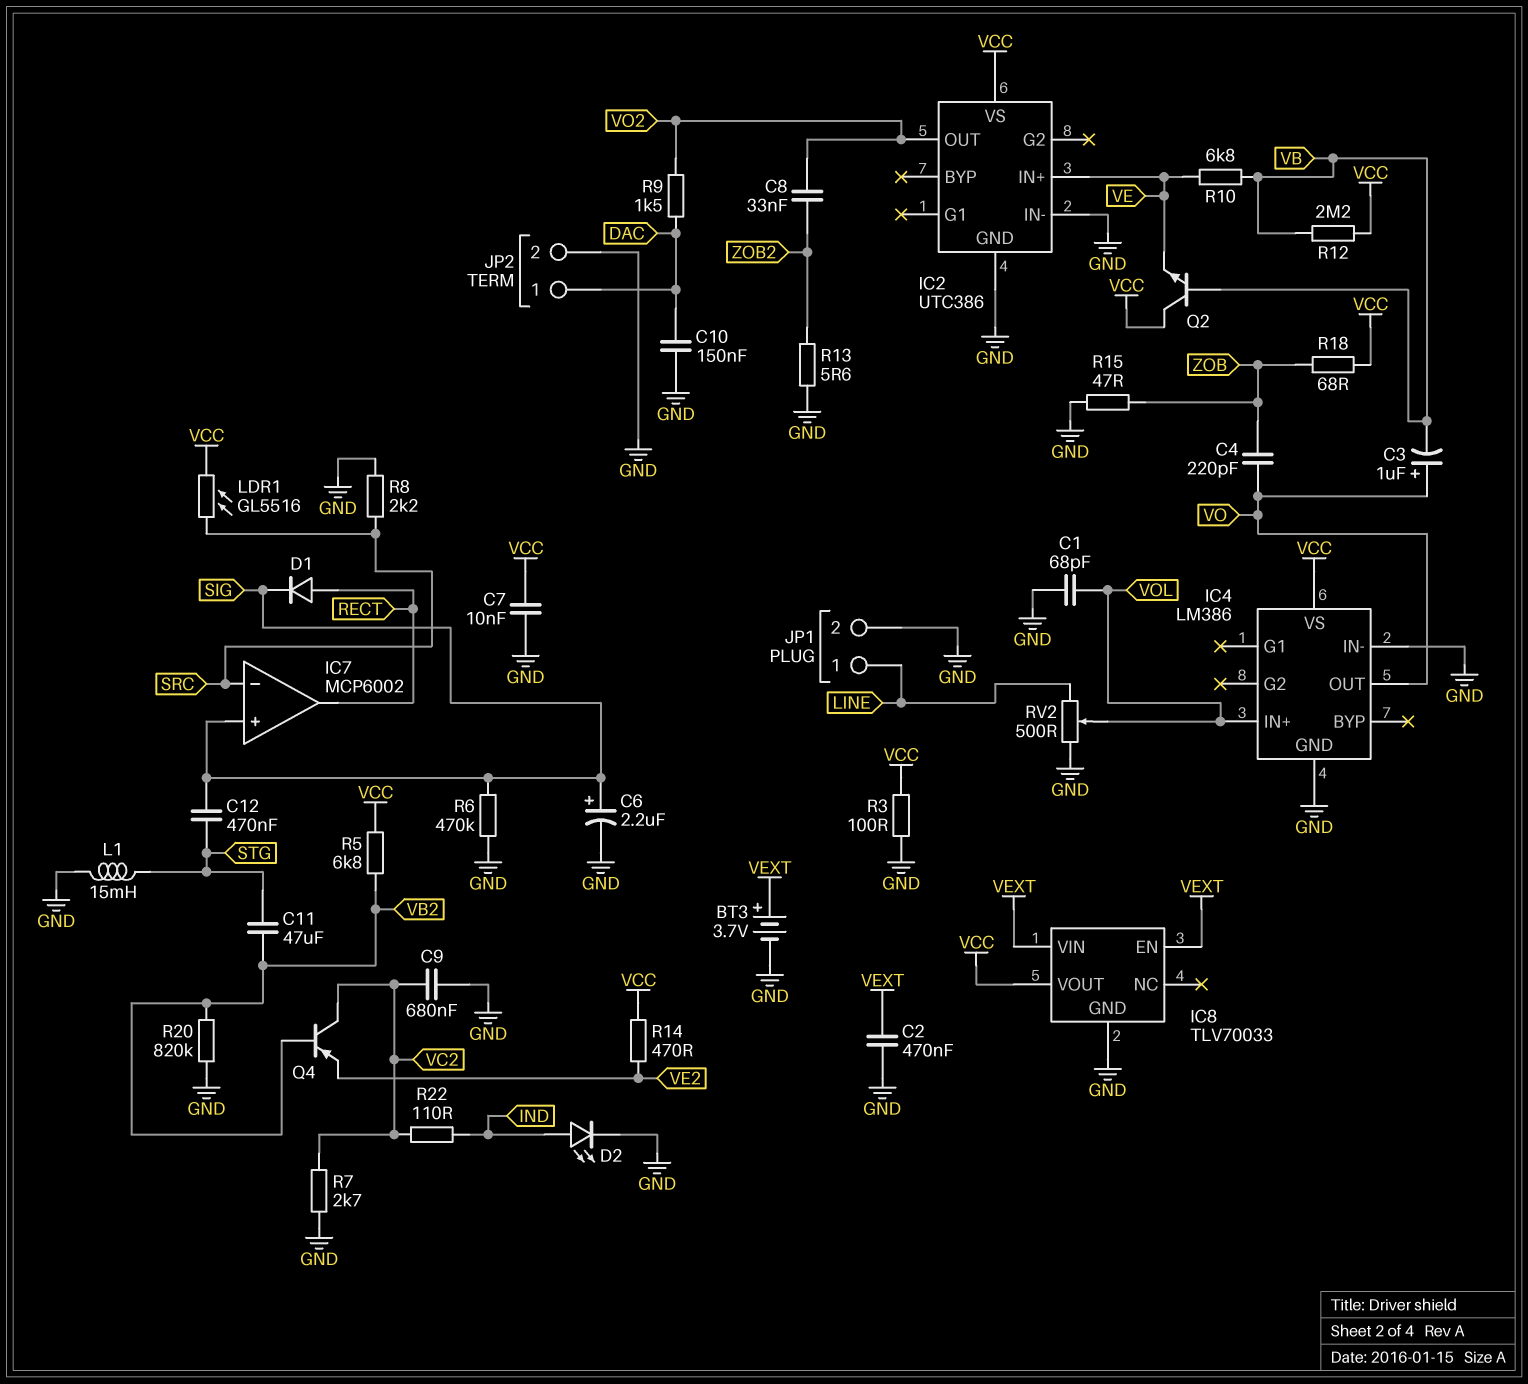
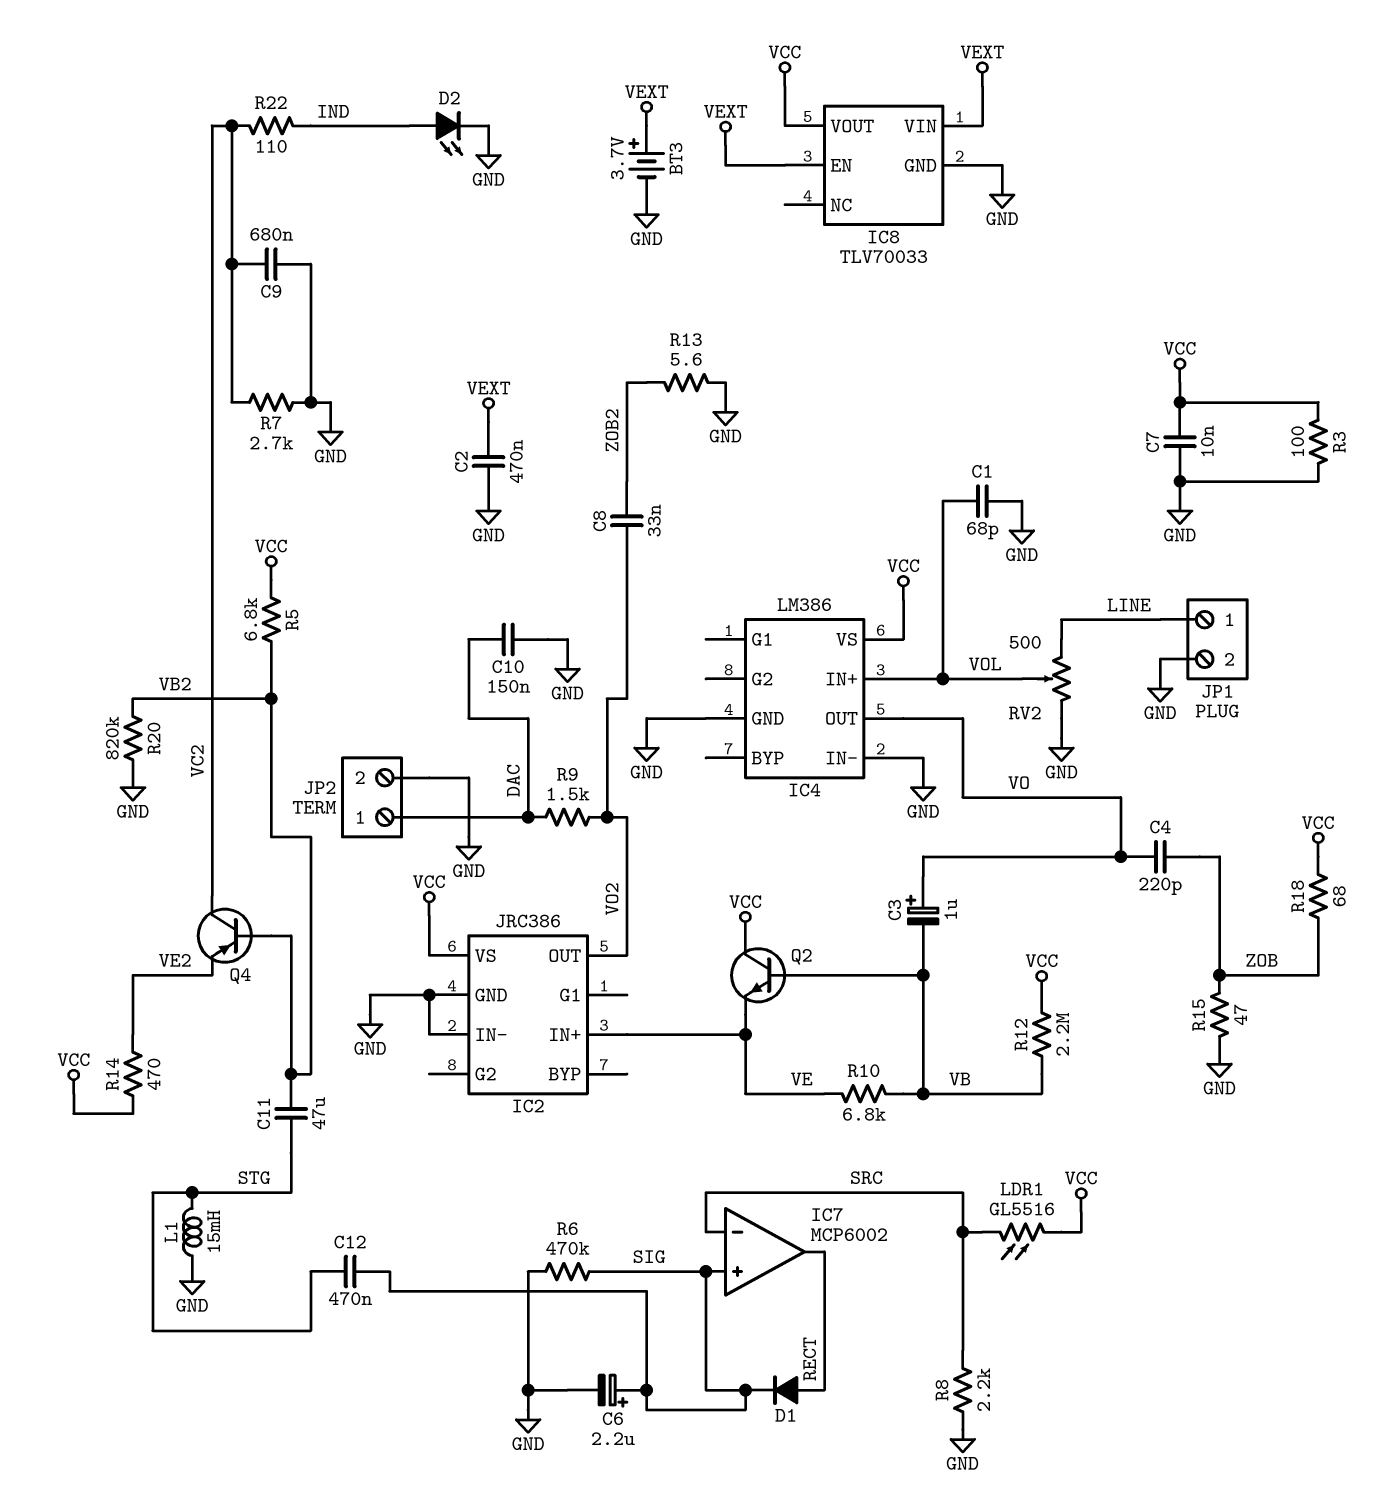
IC2: UTC386 -> JRC386

